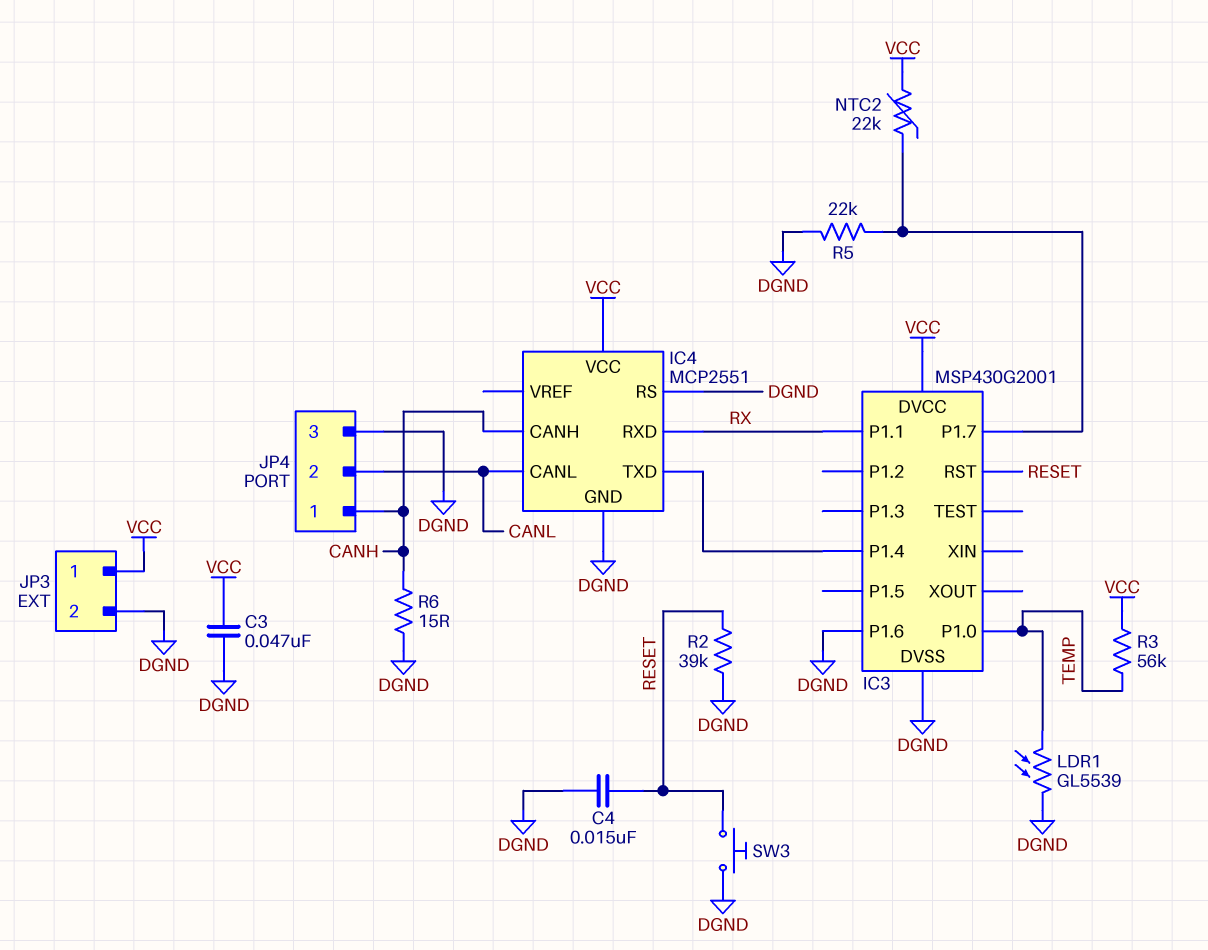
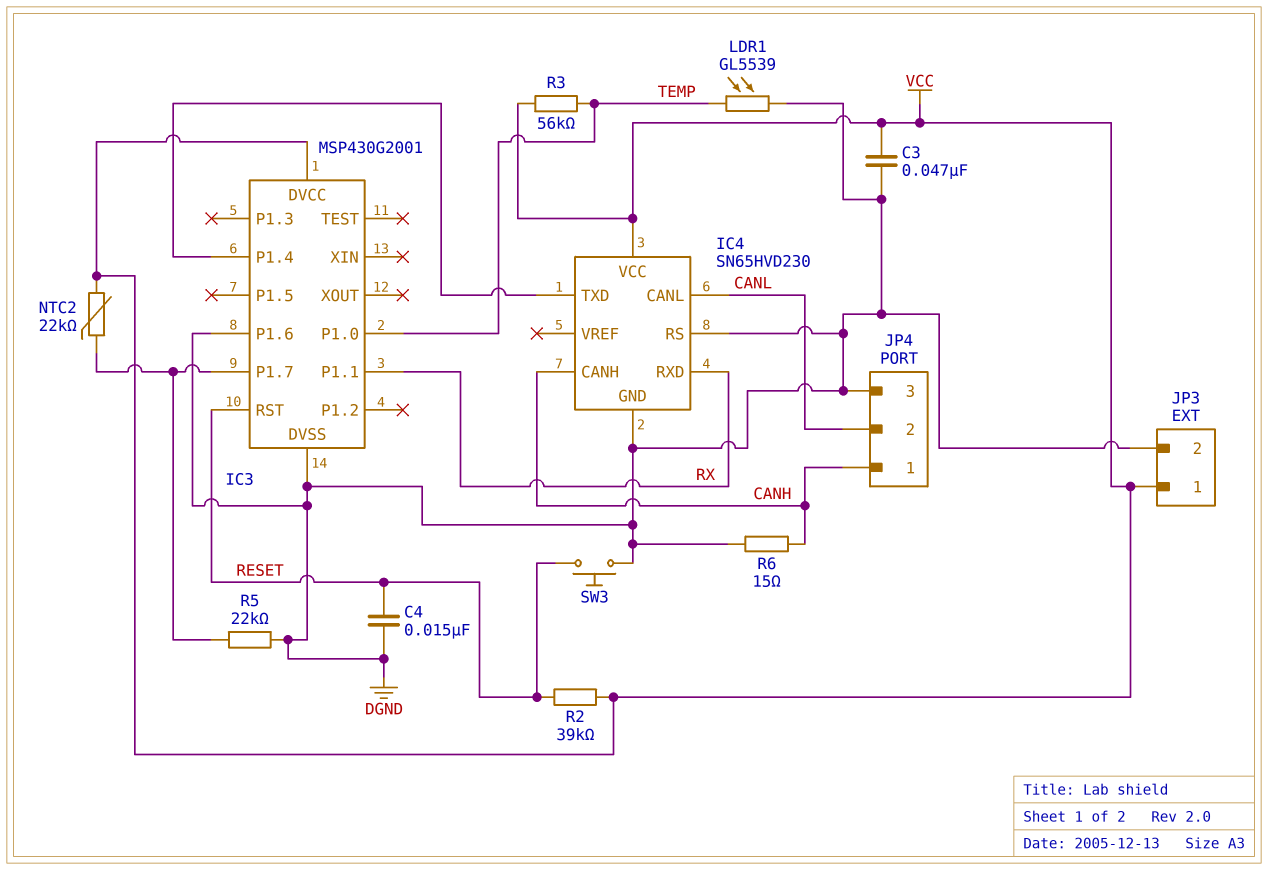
IC4: MCP2551 -> SN65HVD230
R2: 39k (DGND, RESET) -> 39k (RESET, VCC)

